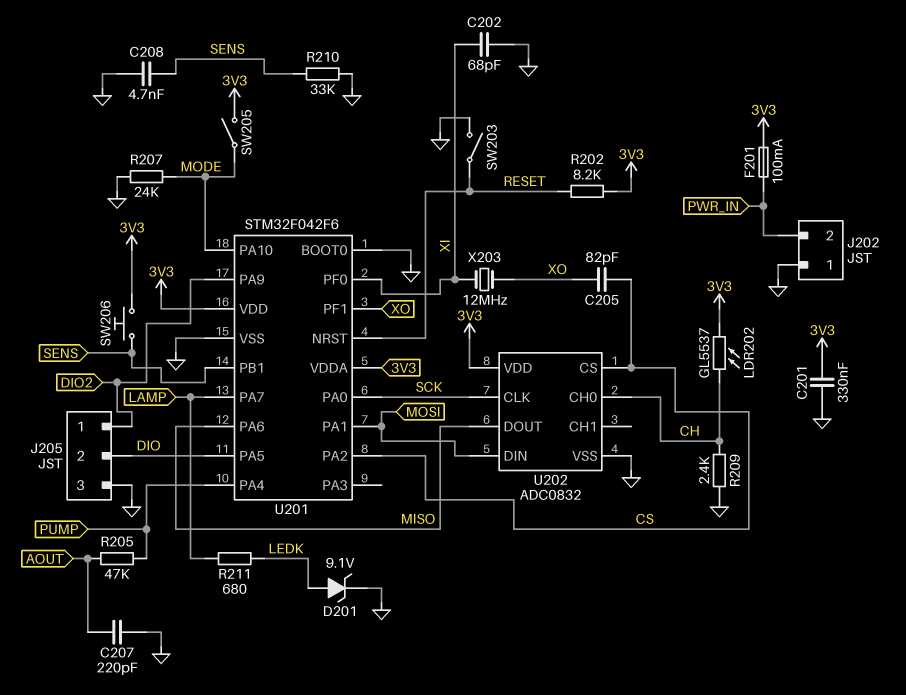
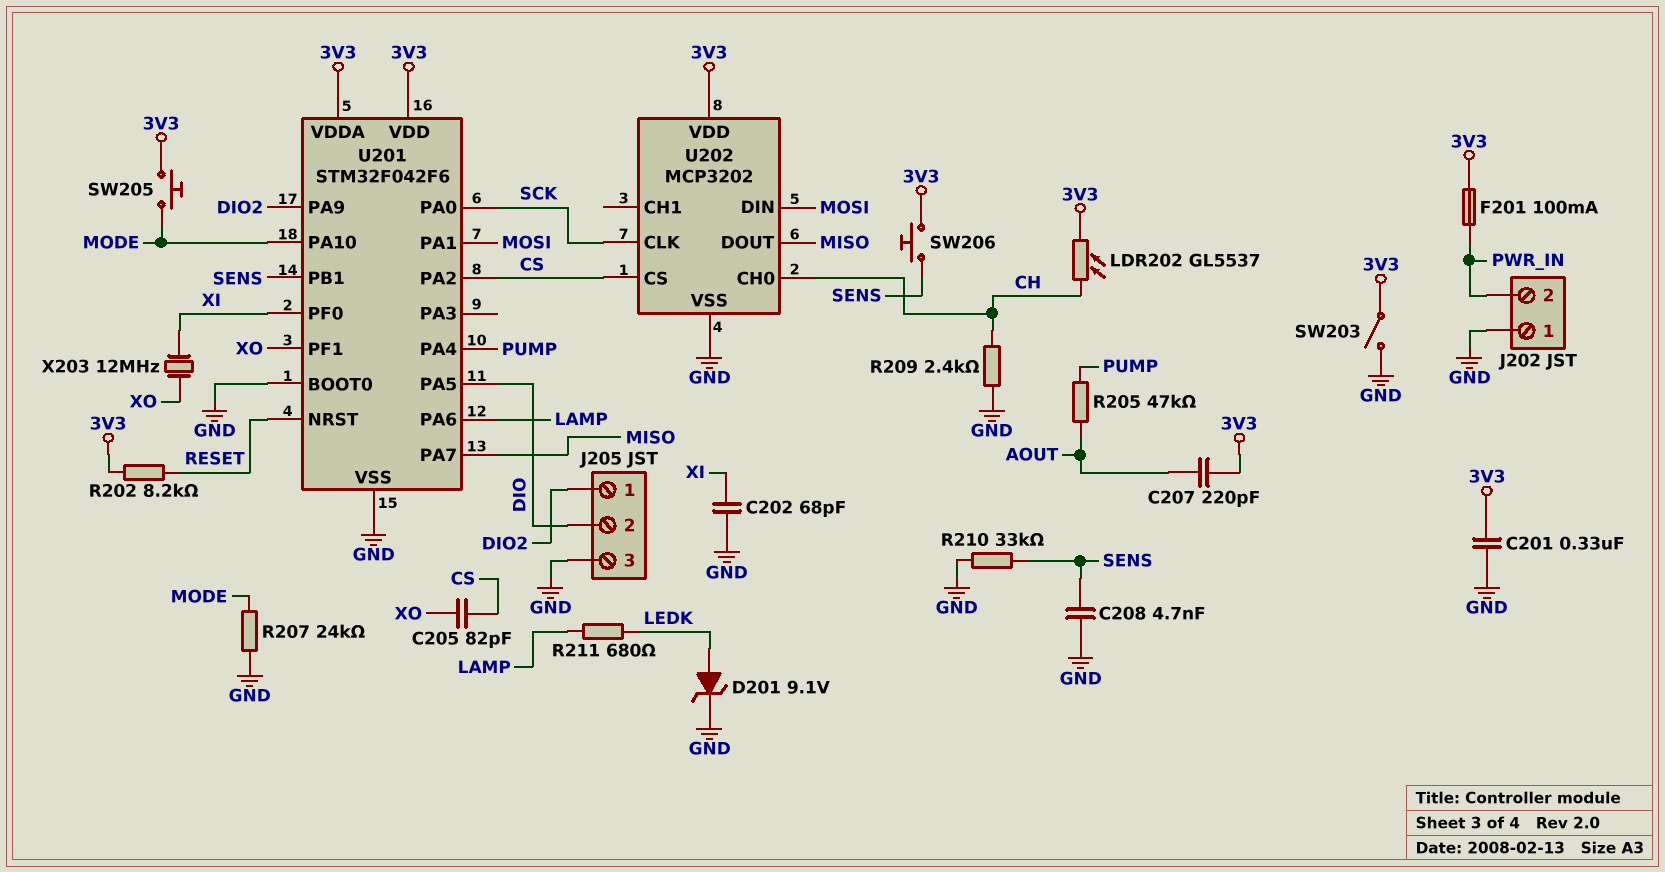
C207: 220pF (AOUT, GND) -> 220pF (3V3, AOUT)
SW203: switch (GND, RESET) -> switch (3V3, GND)
SW205: switch (3V3, MODE) -> button (3V3, MODE)
U201 pin PA6: MISO -> LAMP
U201 pin PA7: LAMP -> MISO
U202: ADC0832 -> MCP3202

